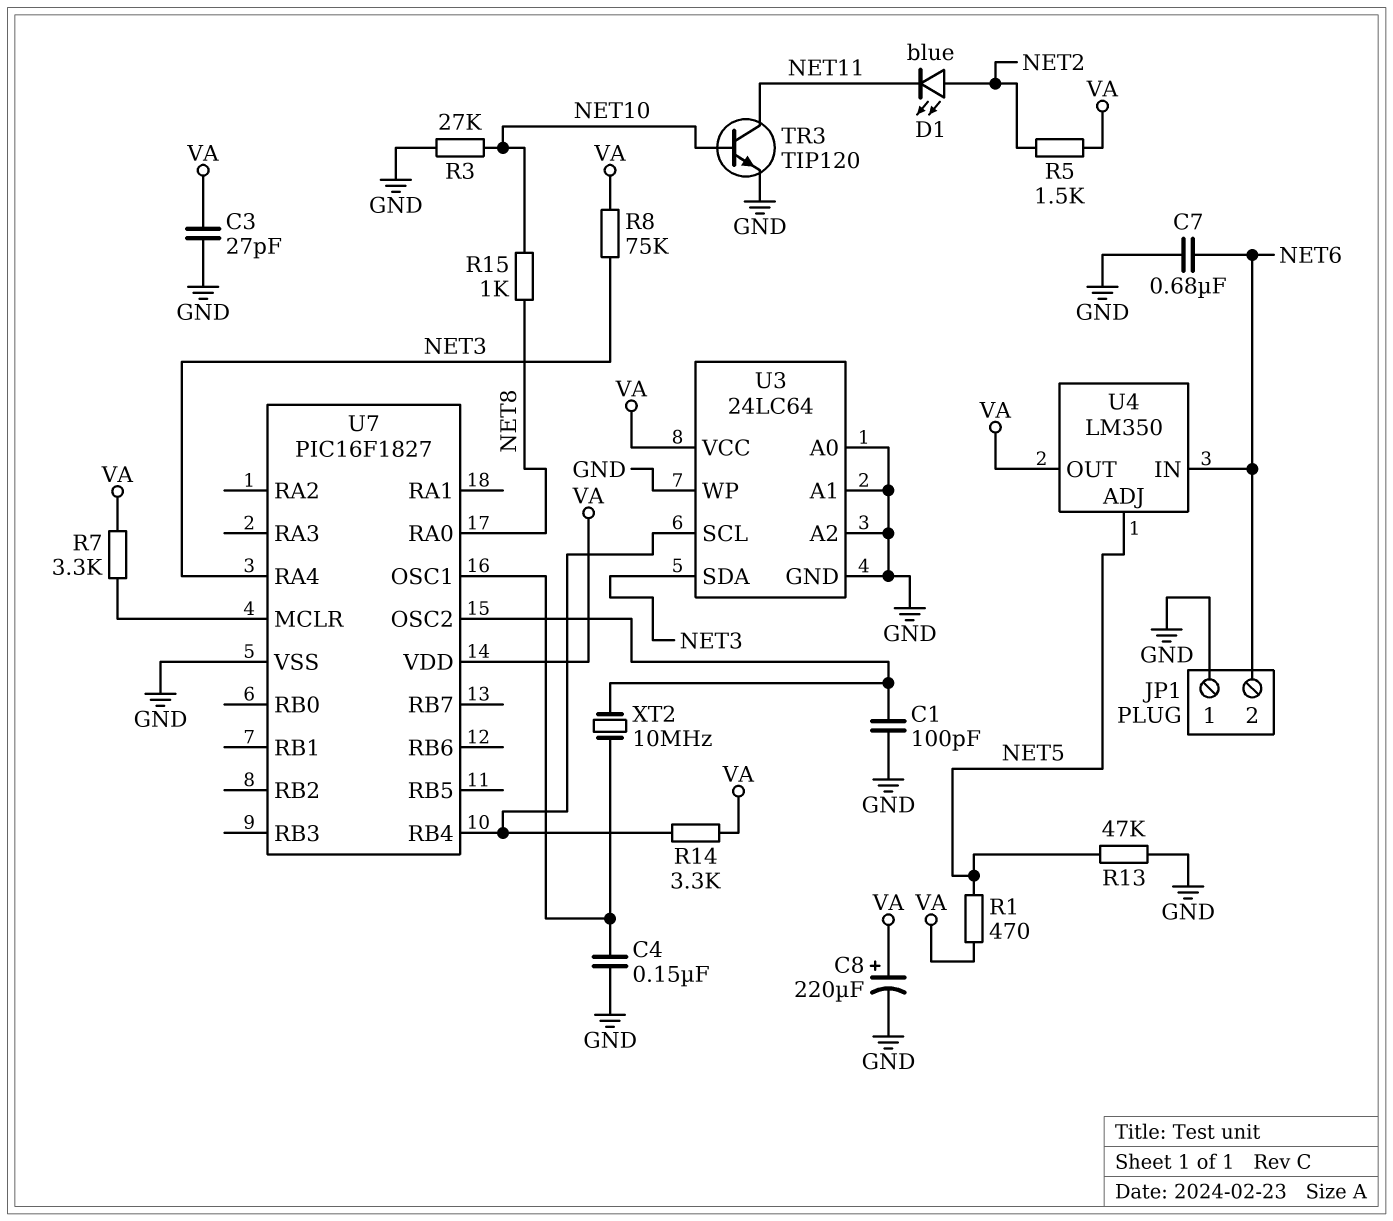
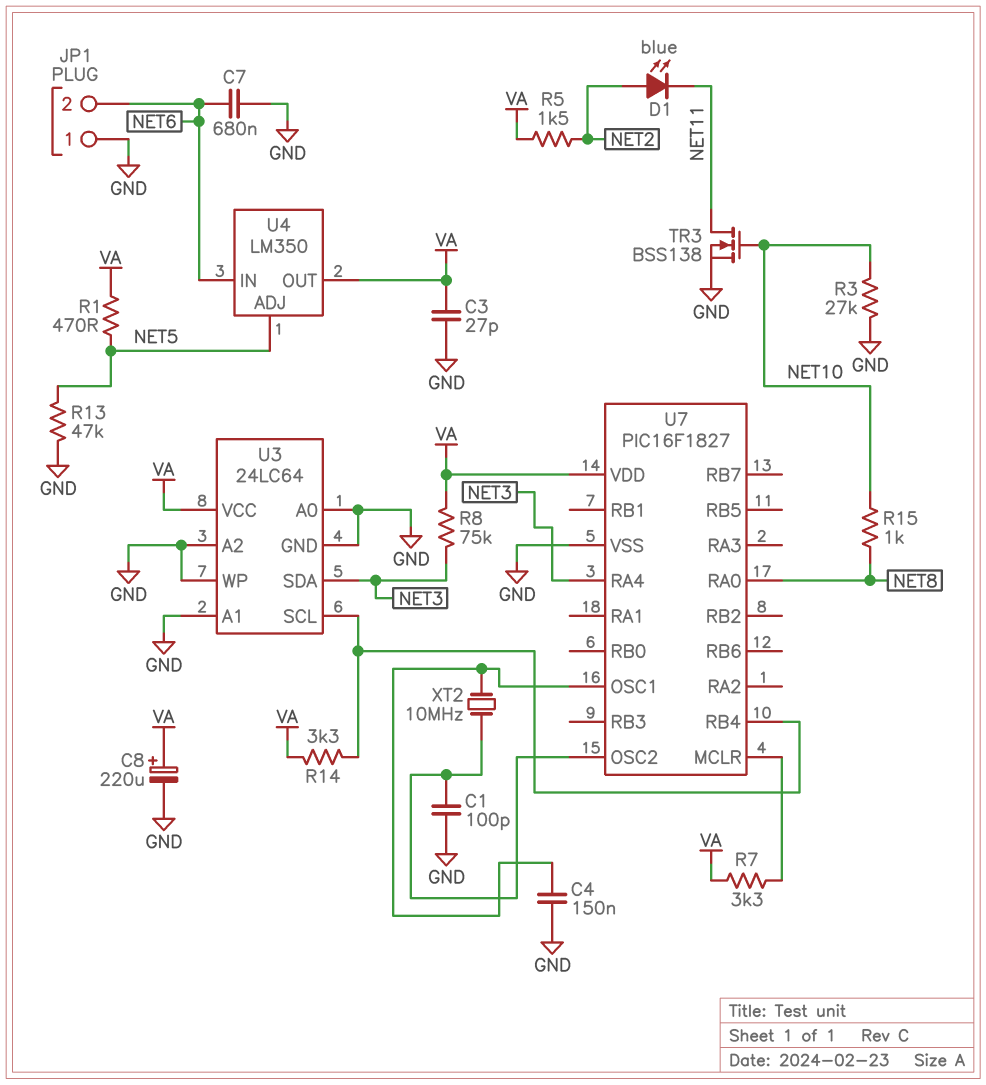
TR3: NPN TIP120 (B NET10, C NET11, E GND) -> NMOS BSS138 (G NET10, D NET11, S GND)

